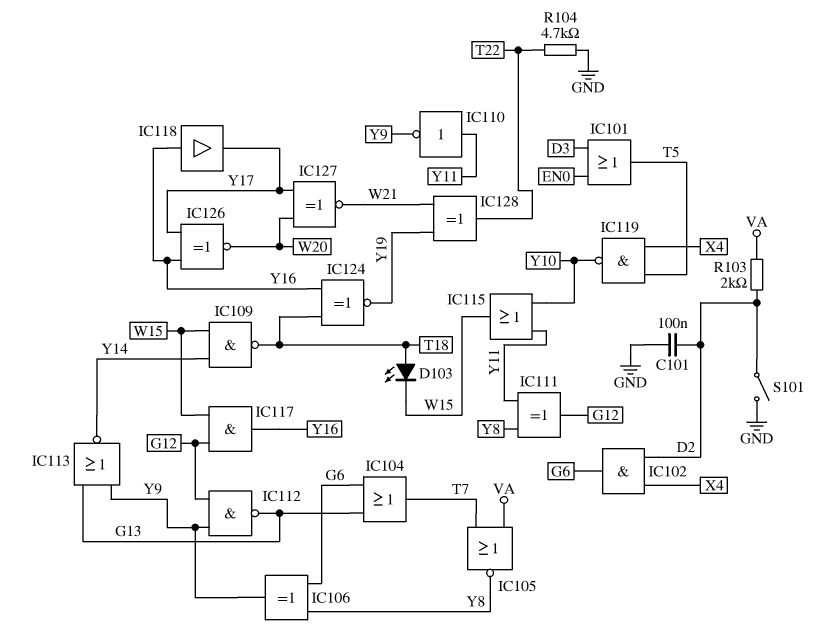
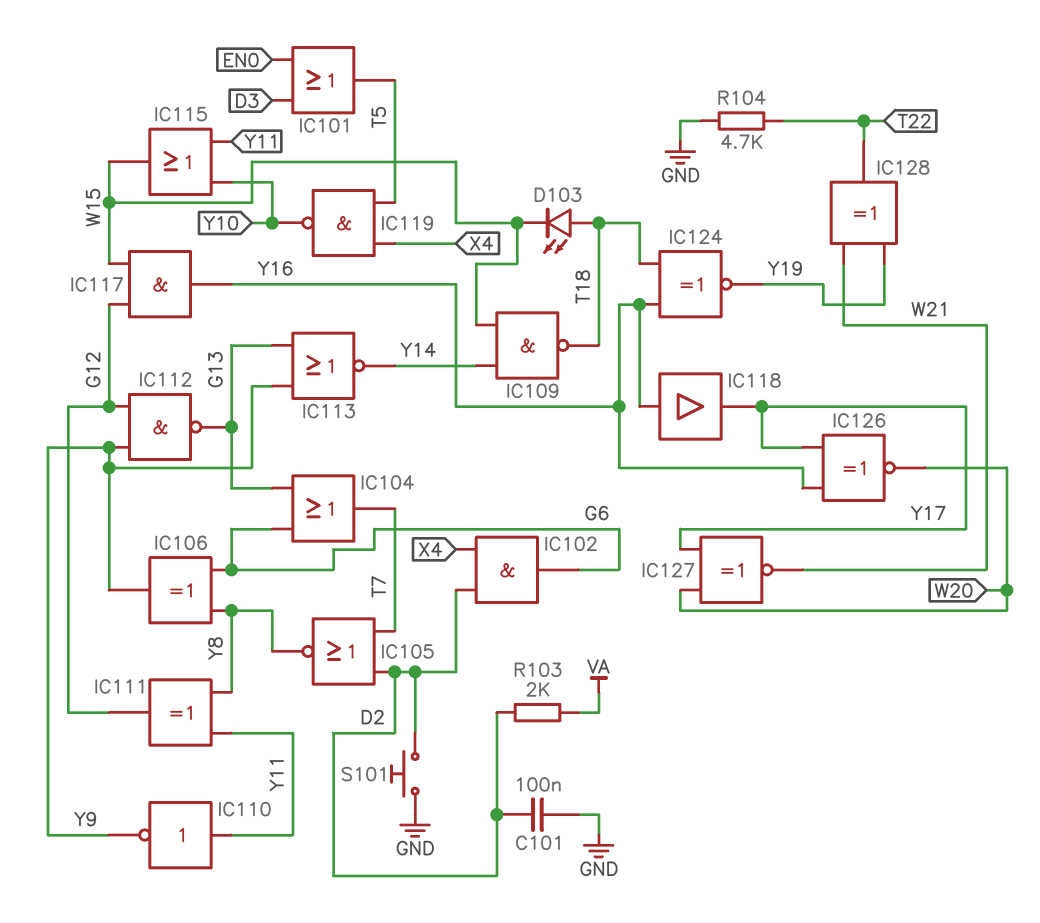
IC105: NOR (in T7, in VA, out Y8) -> NOR (in D2, in T7, out Y8)
S101: switch (D2, GND) -> button (D2, GND)

